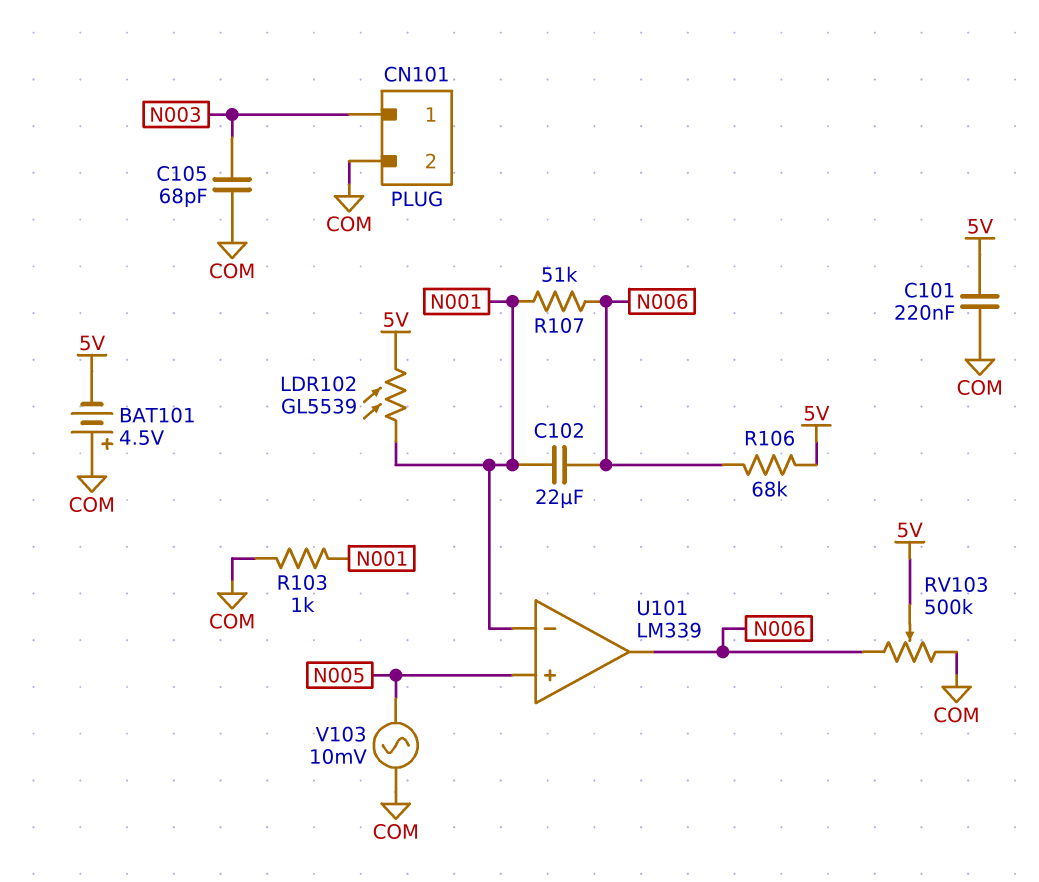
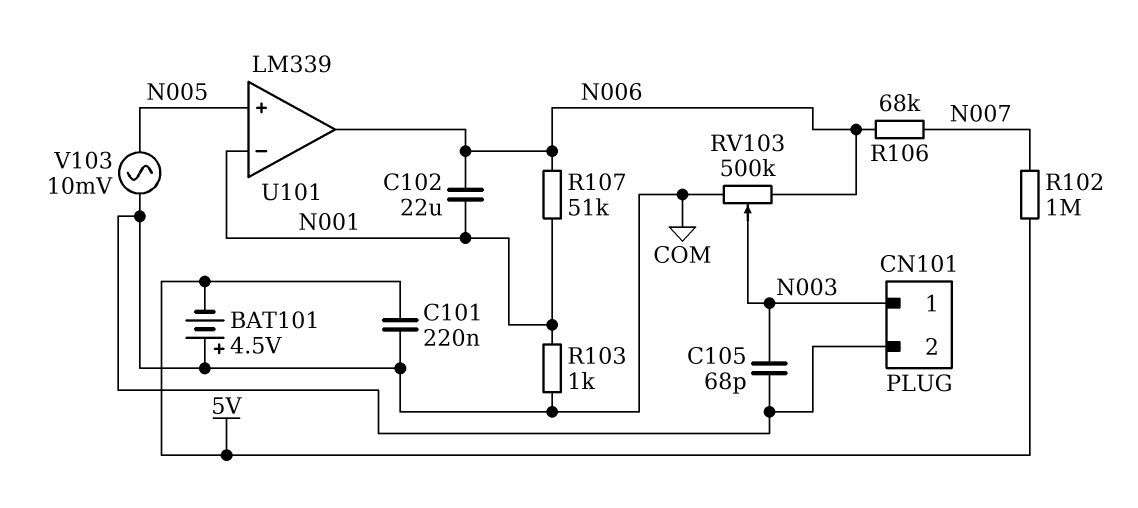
LDR102: GL5539 (5V, N001) -> none
R102: none -> 1M (5V, N007)
R106: 68k (5V, N006) -> 68k (N006, N007)
RV103: 500k (COM, N006, wiper 5V) -> 500k (COM, N006, wiper N003)

